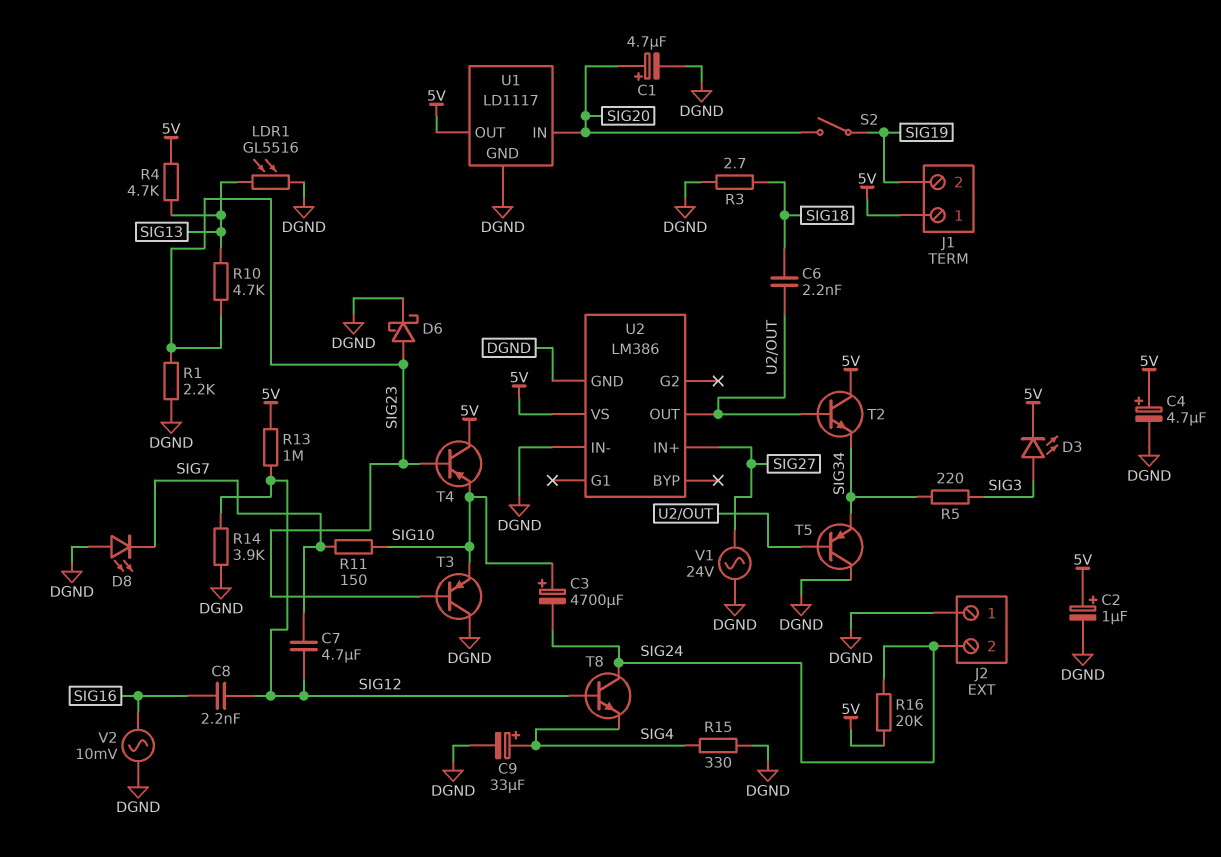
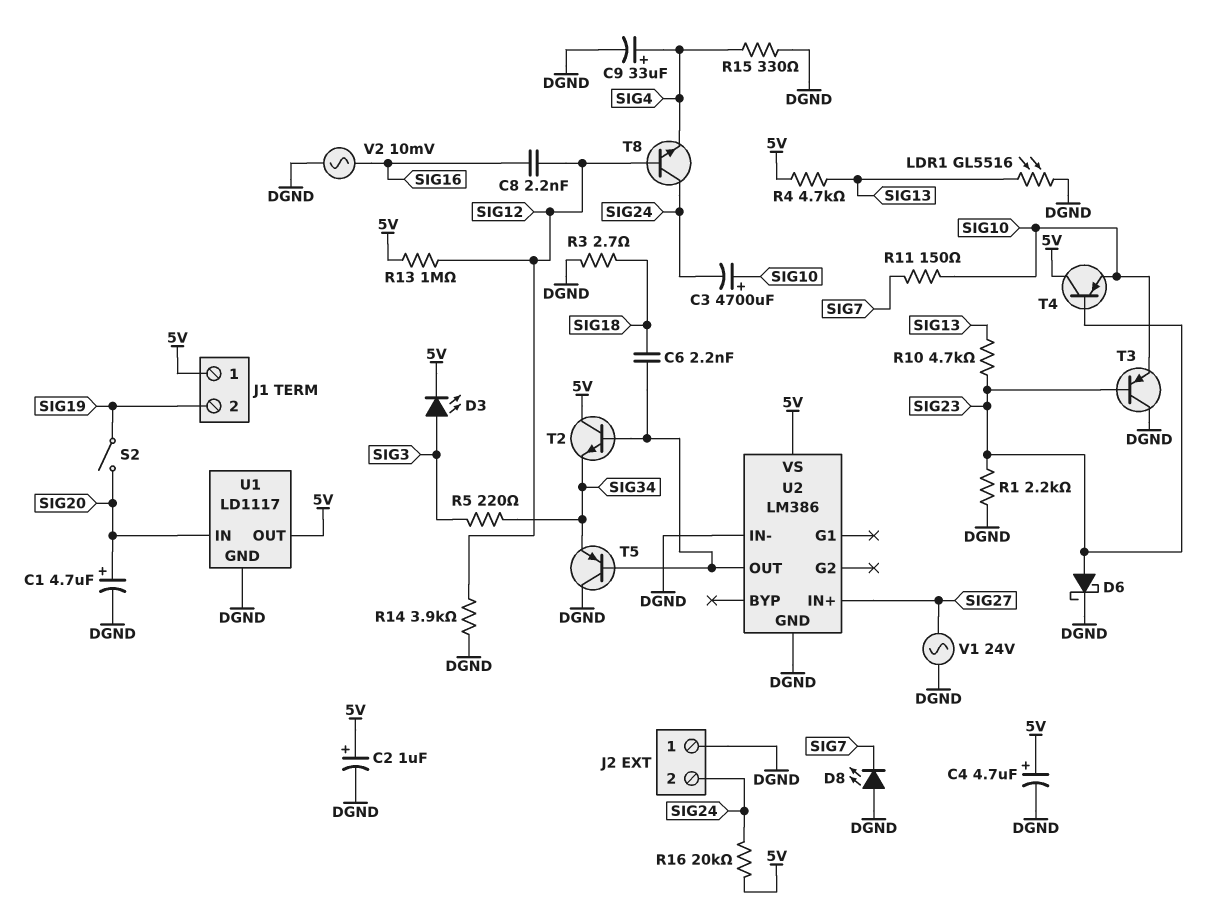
C7: 4.7uF (SIG7, SIG12) -> none

